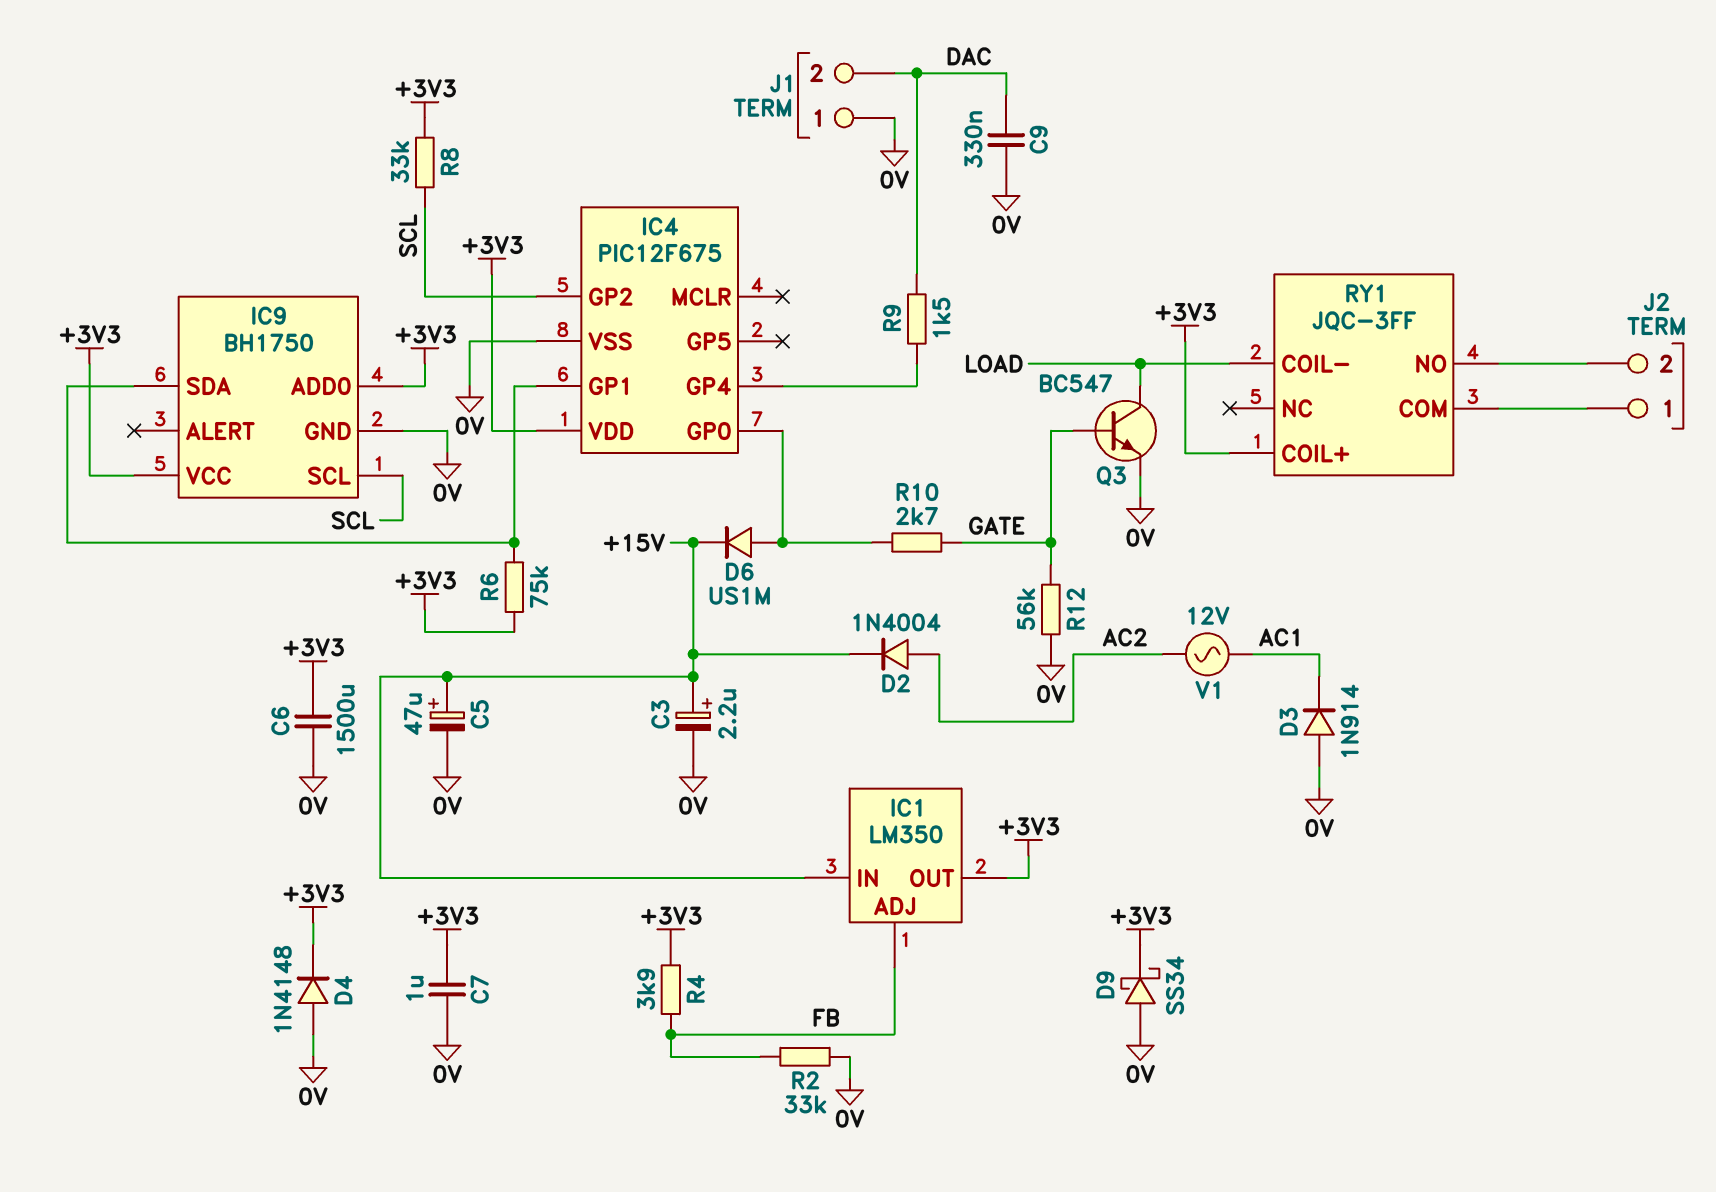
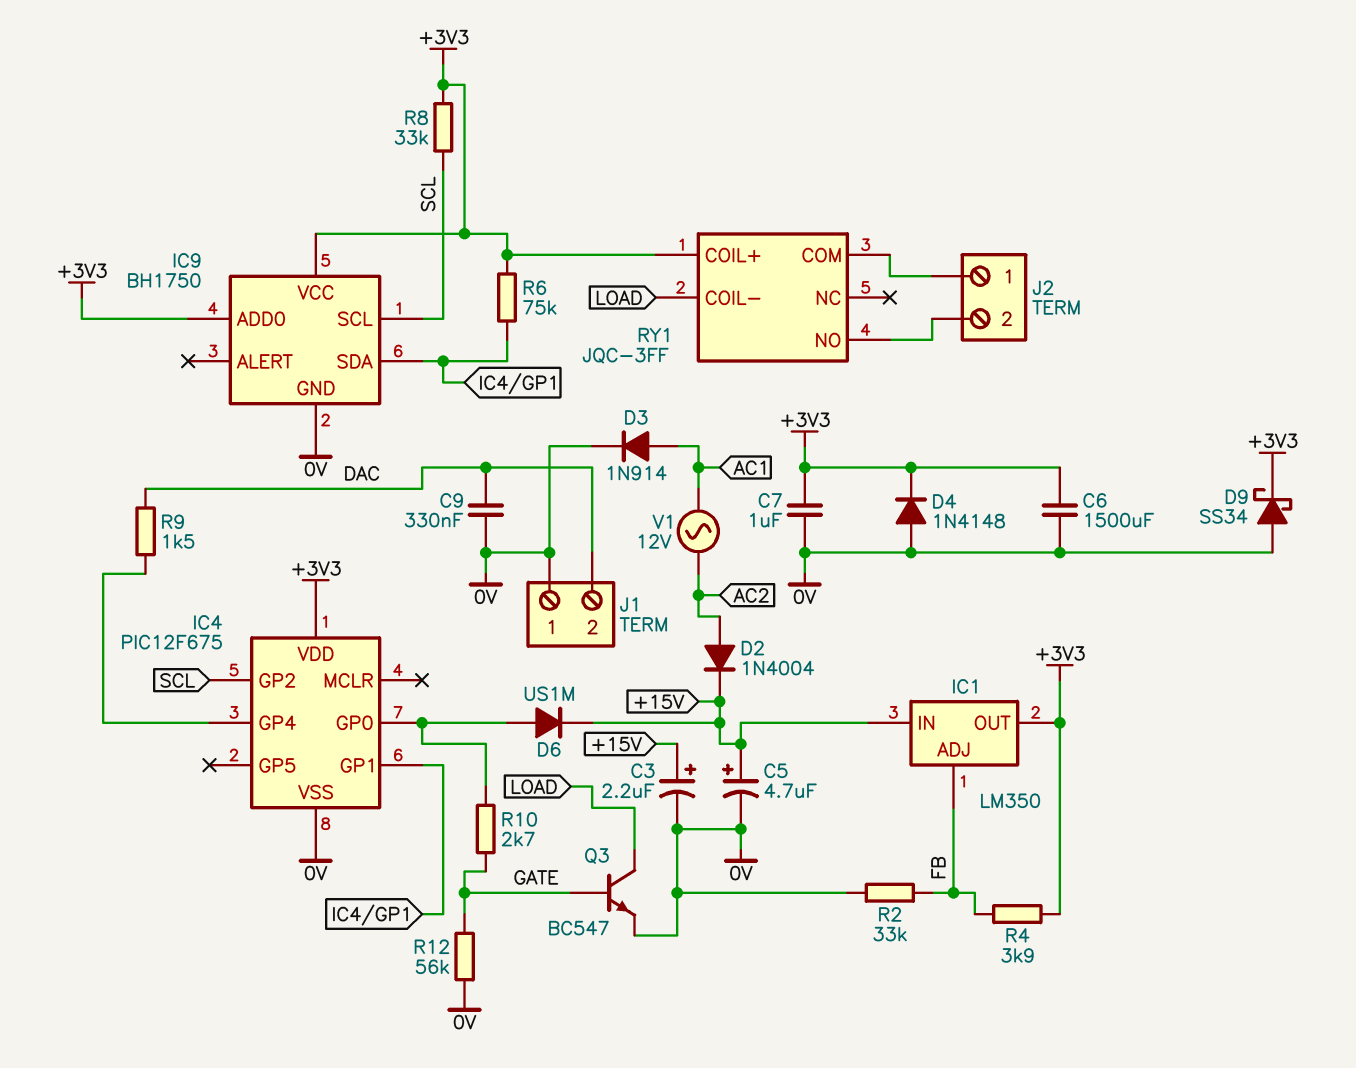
C5: 47uF (plus +15V, minus 0V) -> 4.7uF (plus +15V, minus 0V)
D3: diode 1N914 (A 0V, K AC1) -> diode 1N914 (A AC1, K 0V)

